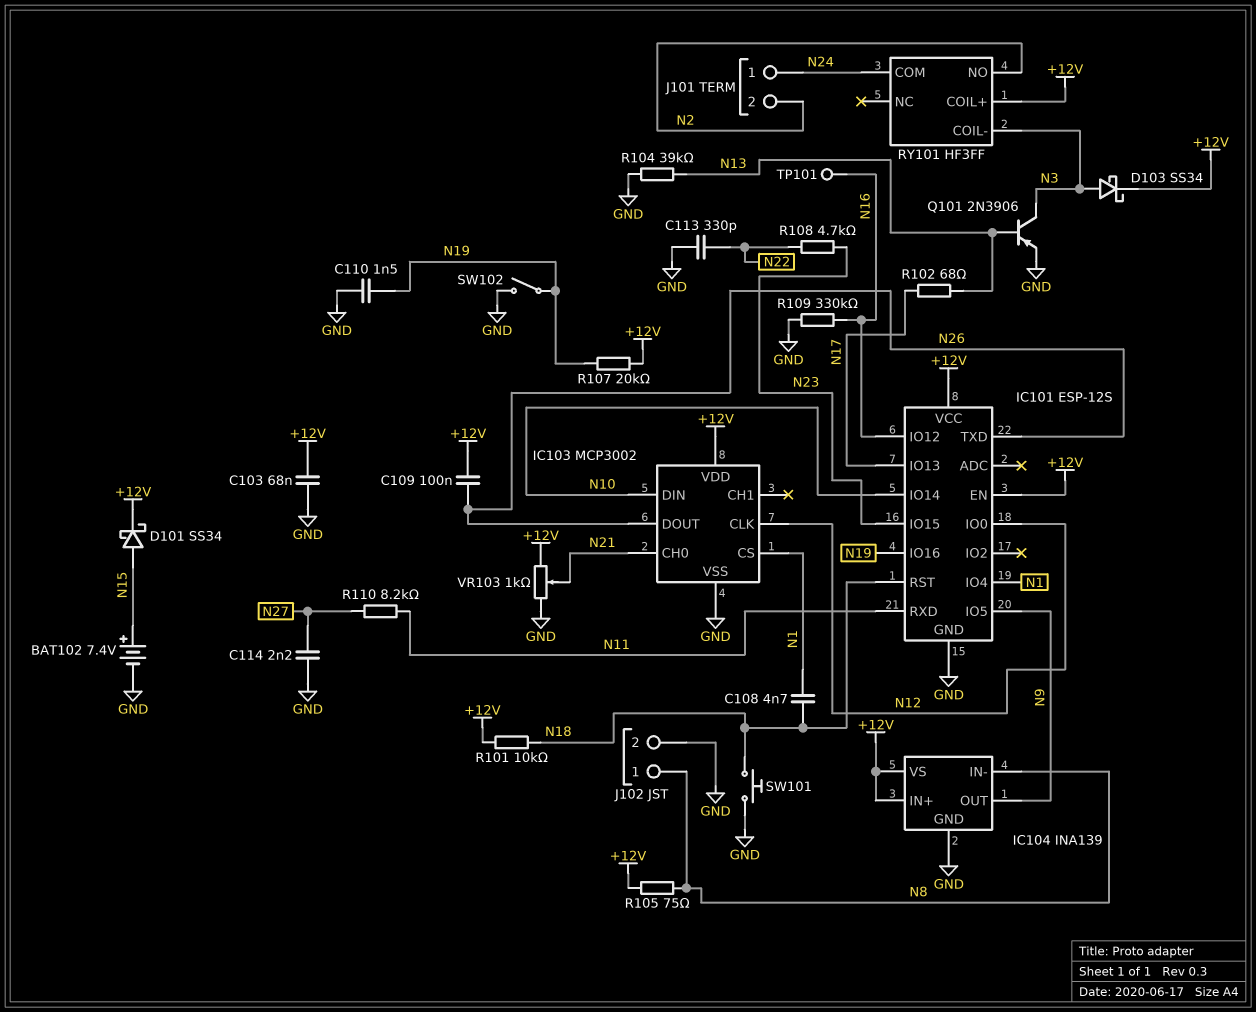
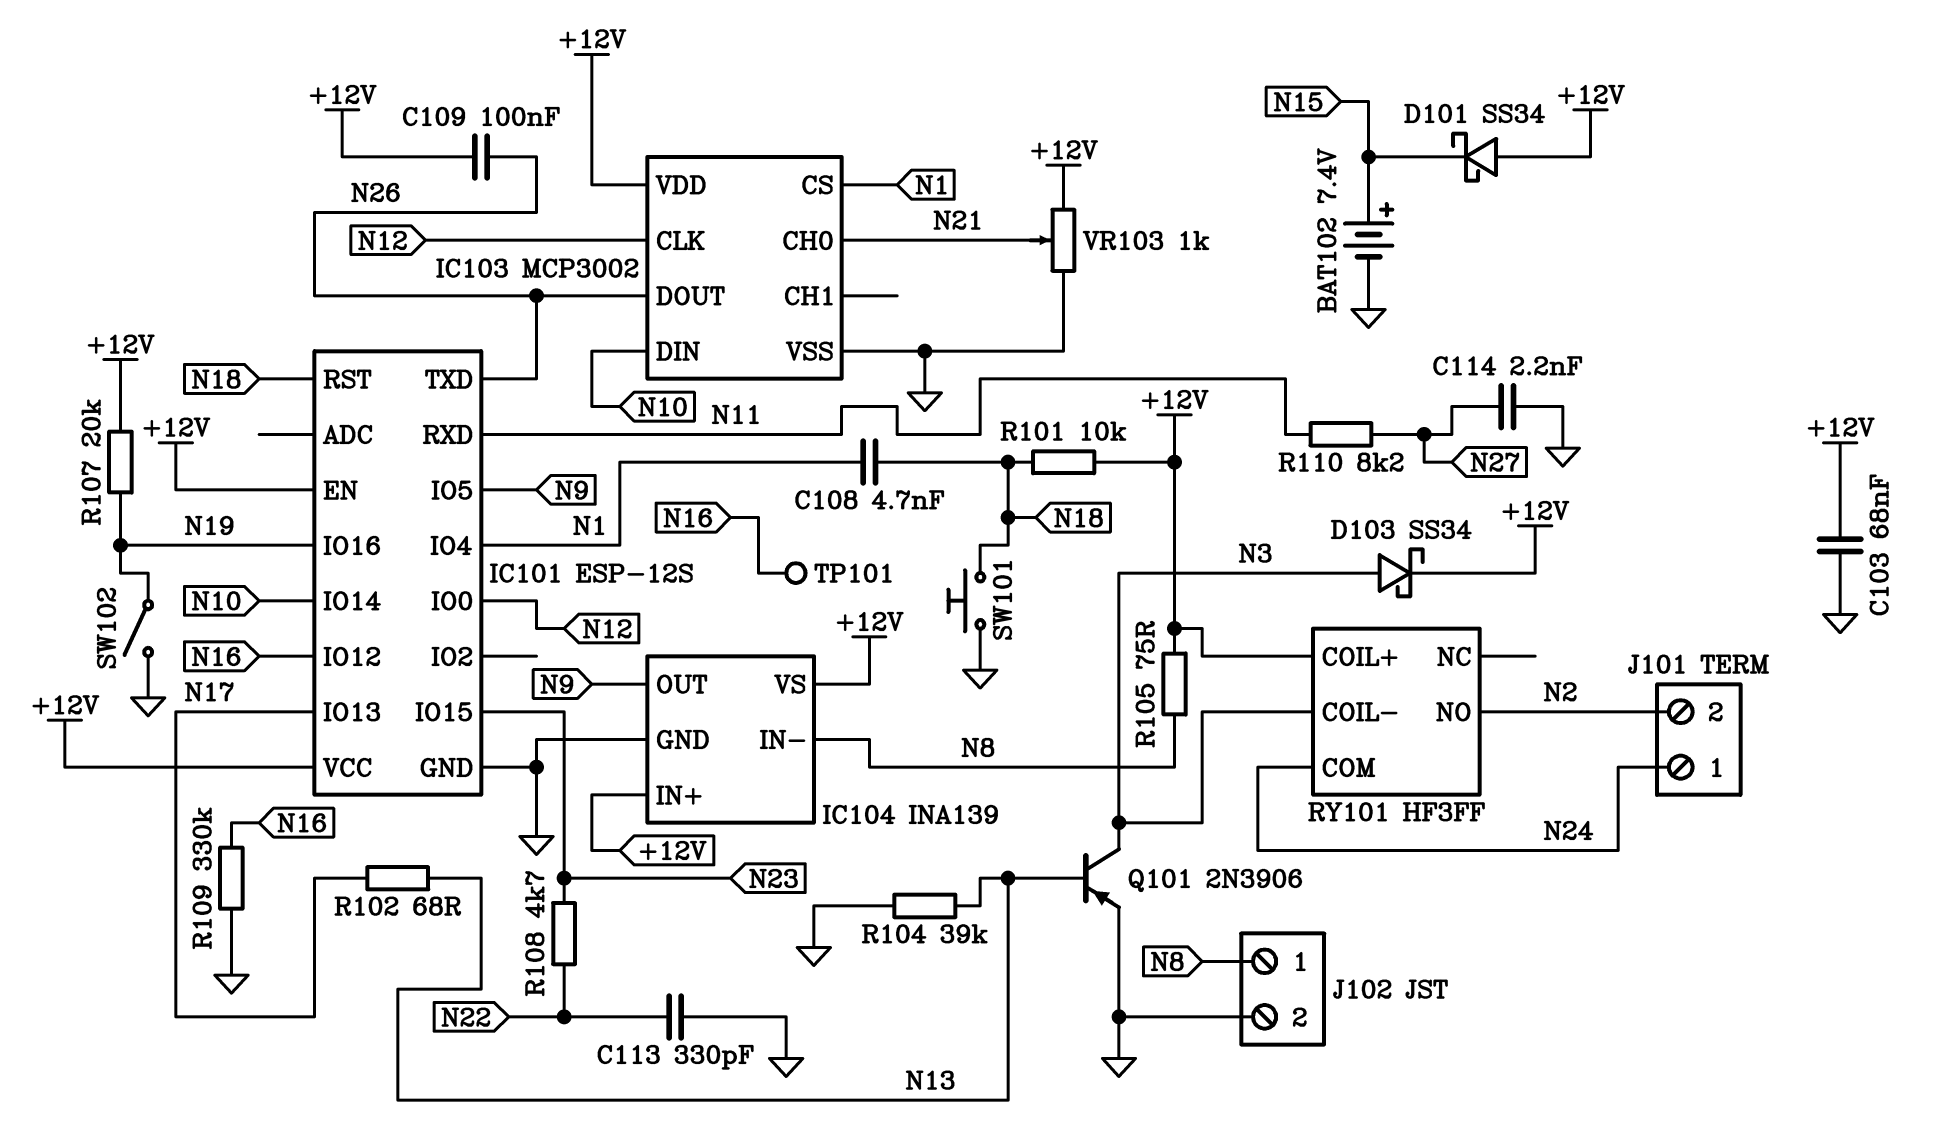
C110: 1.5nF (GND, N19) -> none
D101: schottky SS34 (A N15, K +12V) -> schottky SS34 (A +12V, K N15)

